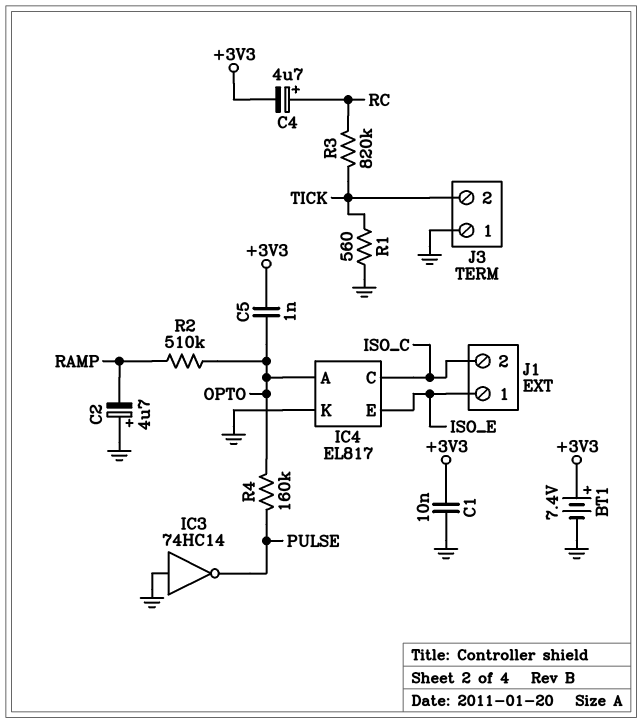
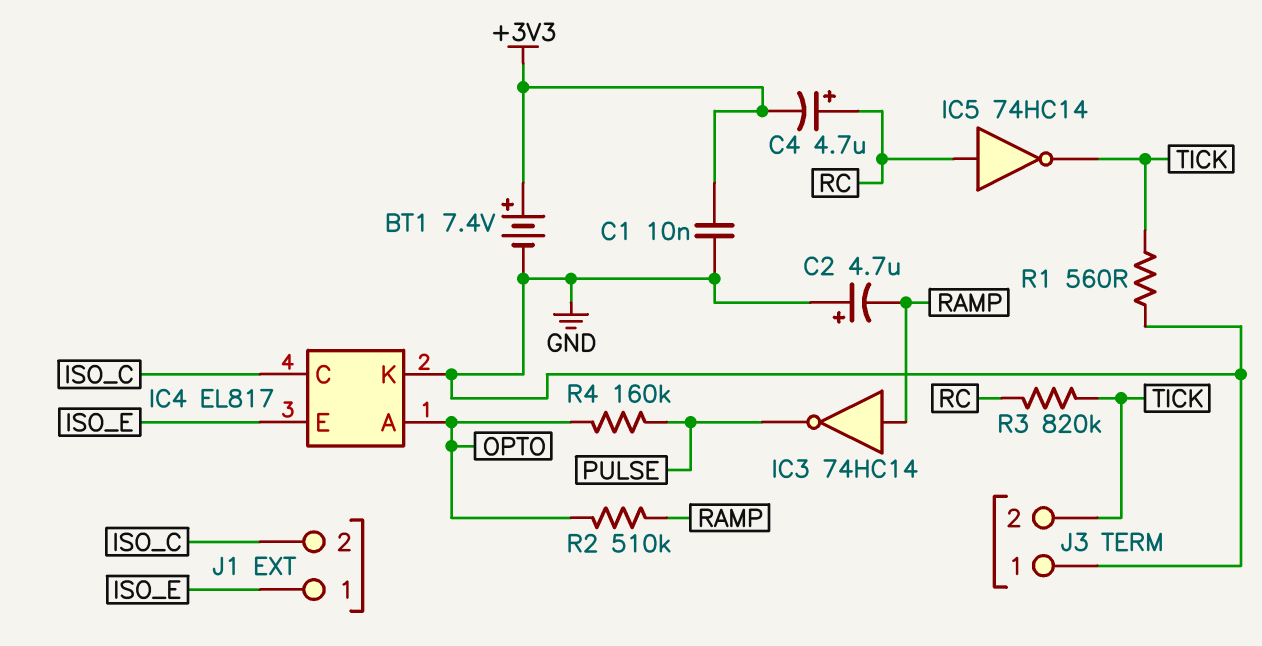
C5: 1nF (+3V3, OPTO) -> none
IC3: NOT 74HC14 (in GND, out PULSE) -> NOT 74HC14 (in RAMP, out PULSE)
IC5: none -> NOT 74HC14 (in RC, out TICK)

